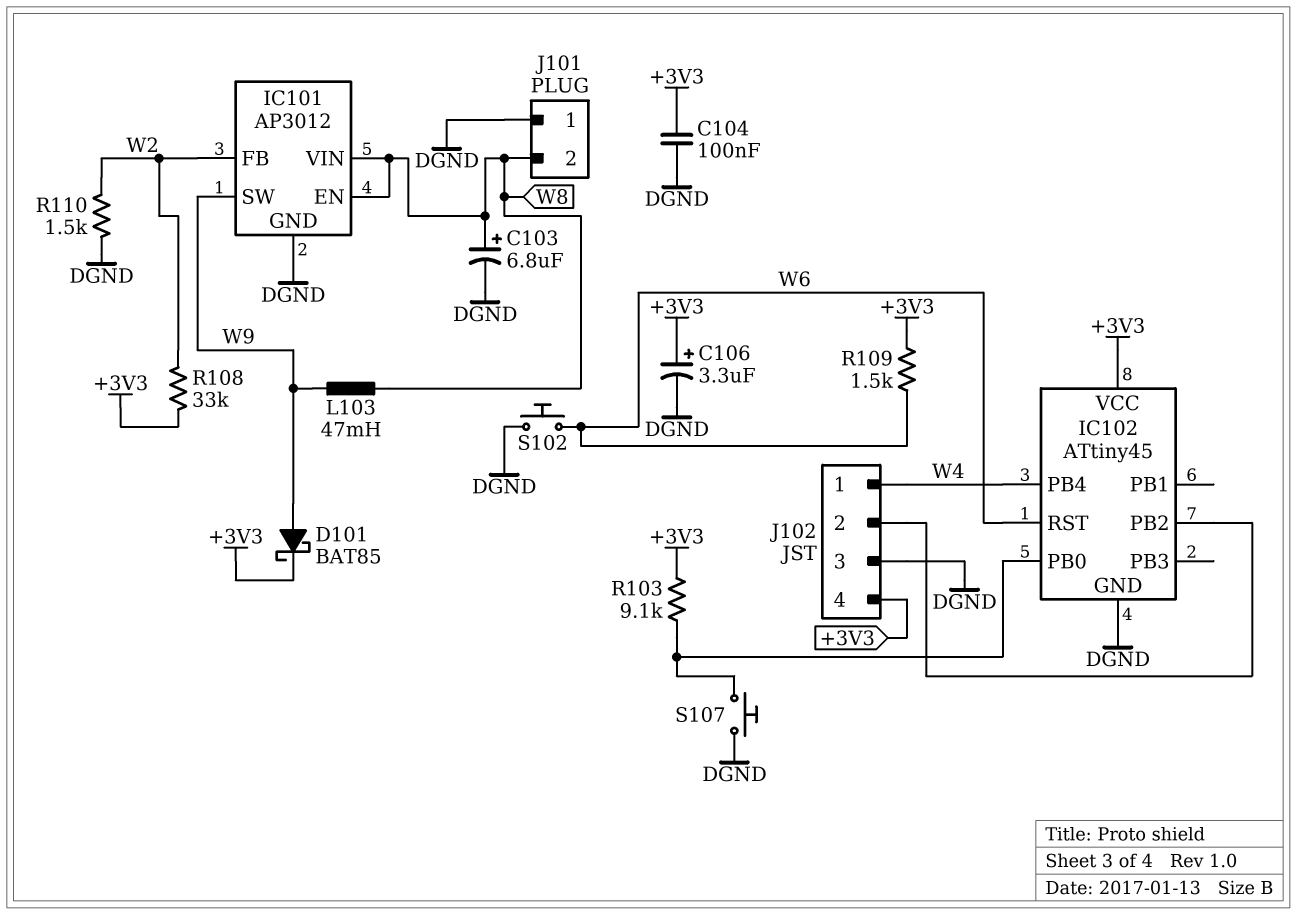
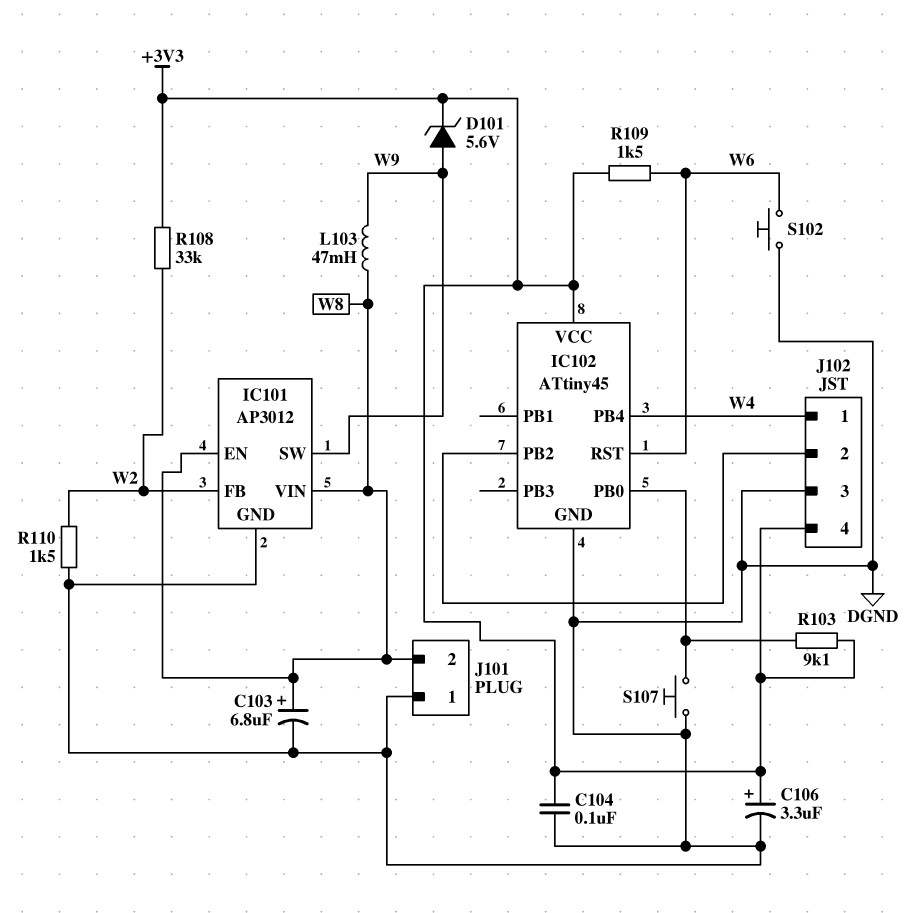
D101: schottky BAT85 (A W9, K +3V3) -> zener 5.6V (A W9, K +3V3)

